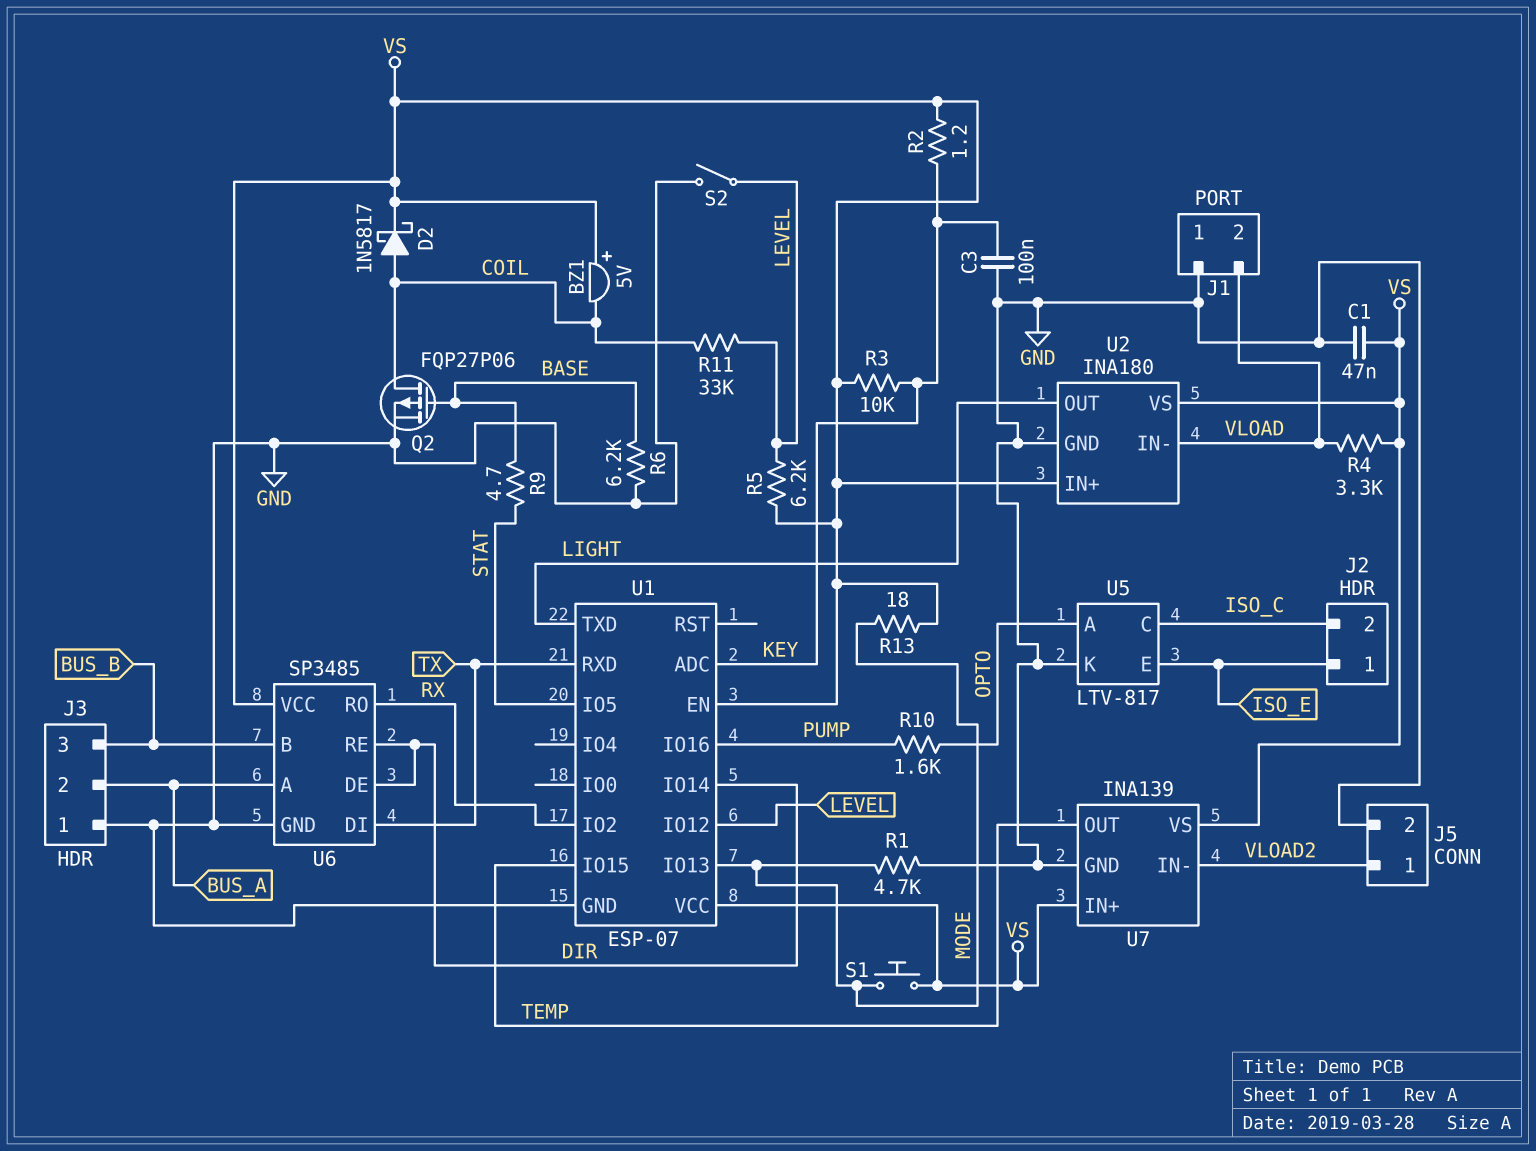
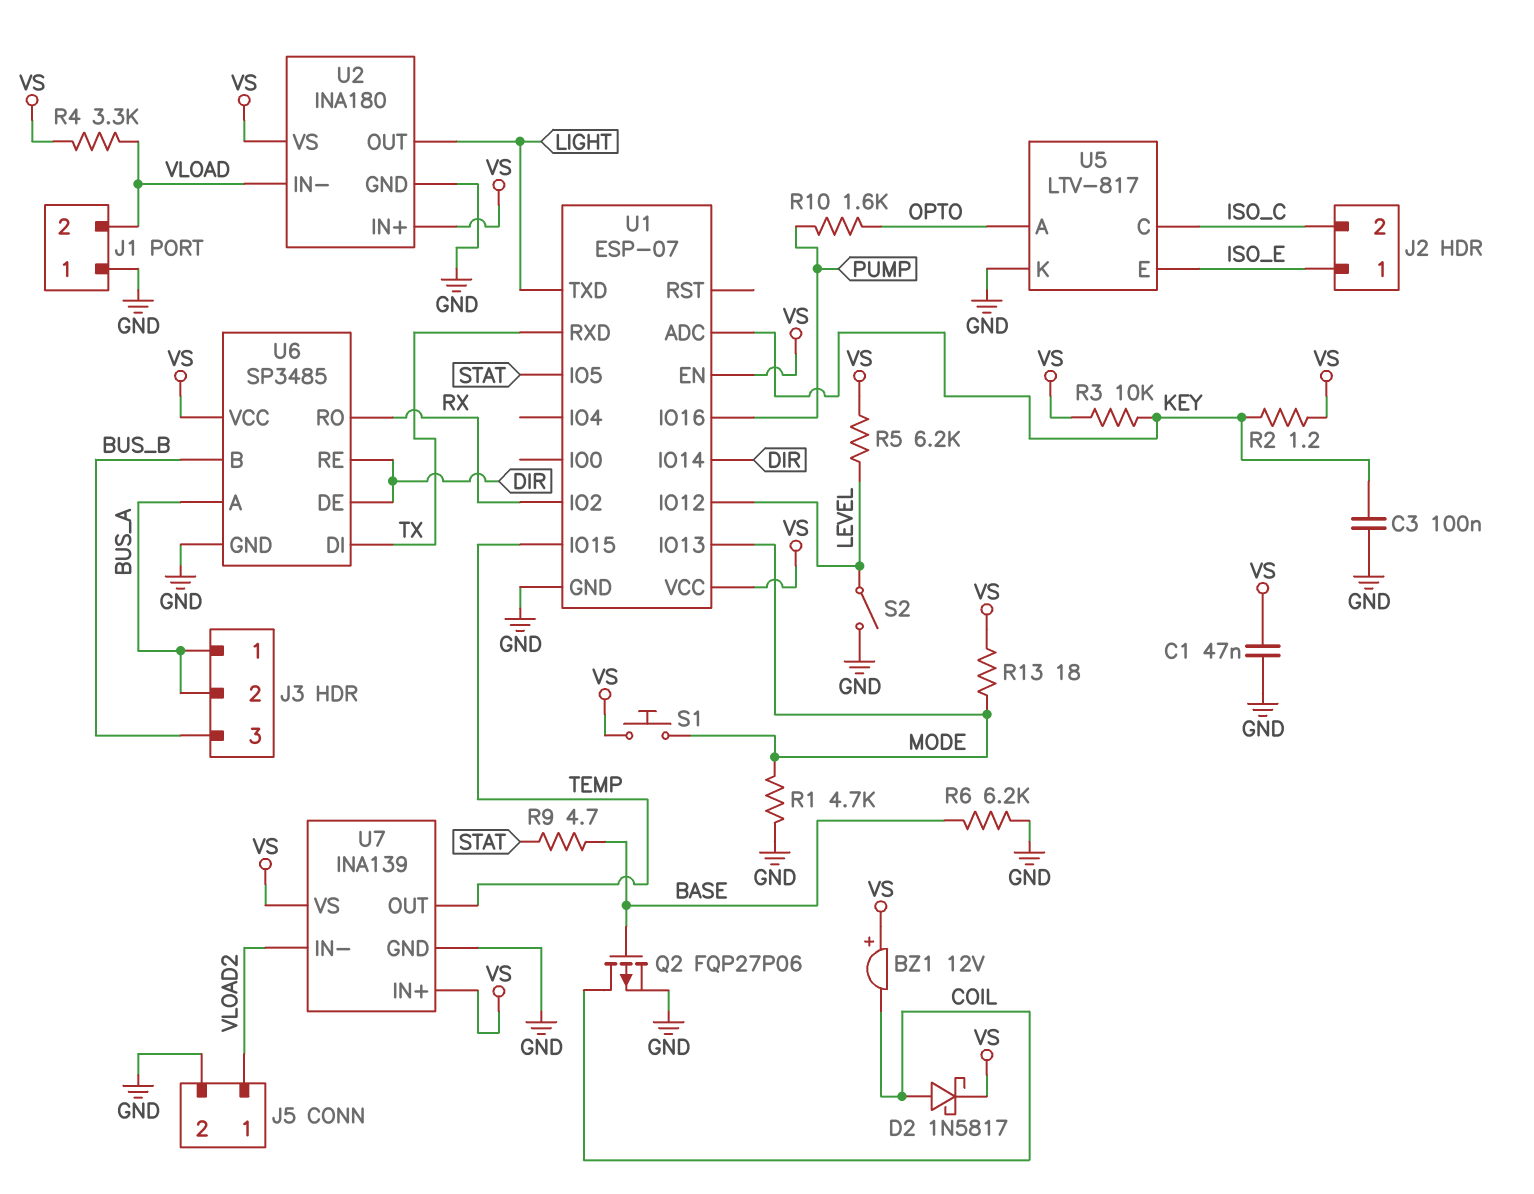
BZ1: buzzer 5V (plus VS, minus COIL) -> buzzer 12V (plus VS, minus COIL)
J3 pin 1: GND -> BUS_A
R11: 33k (COIL, LEVEL) -> none

